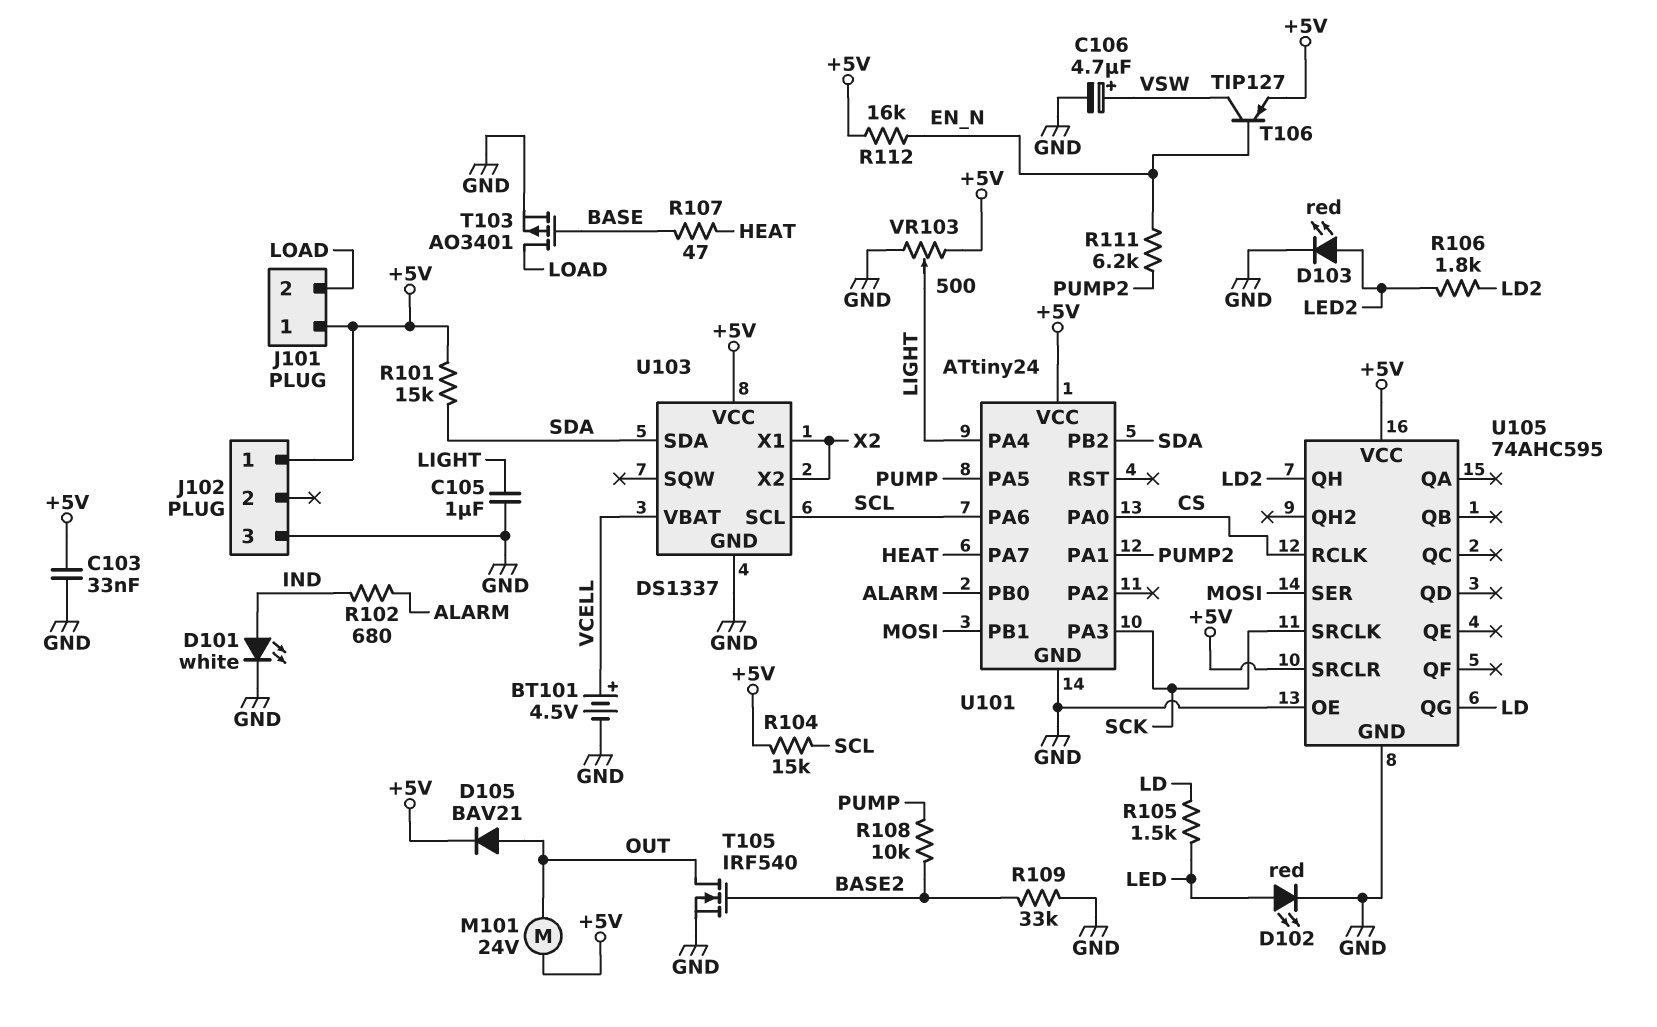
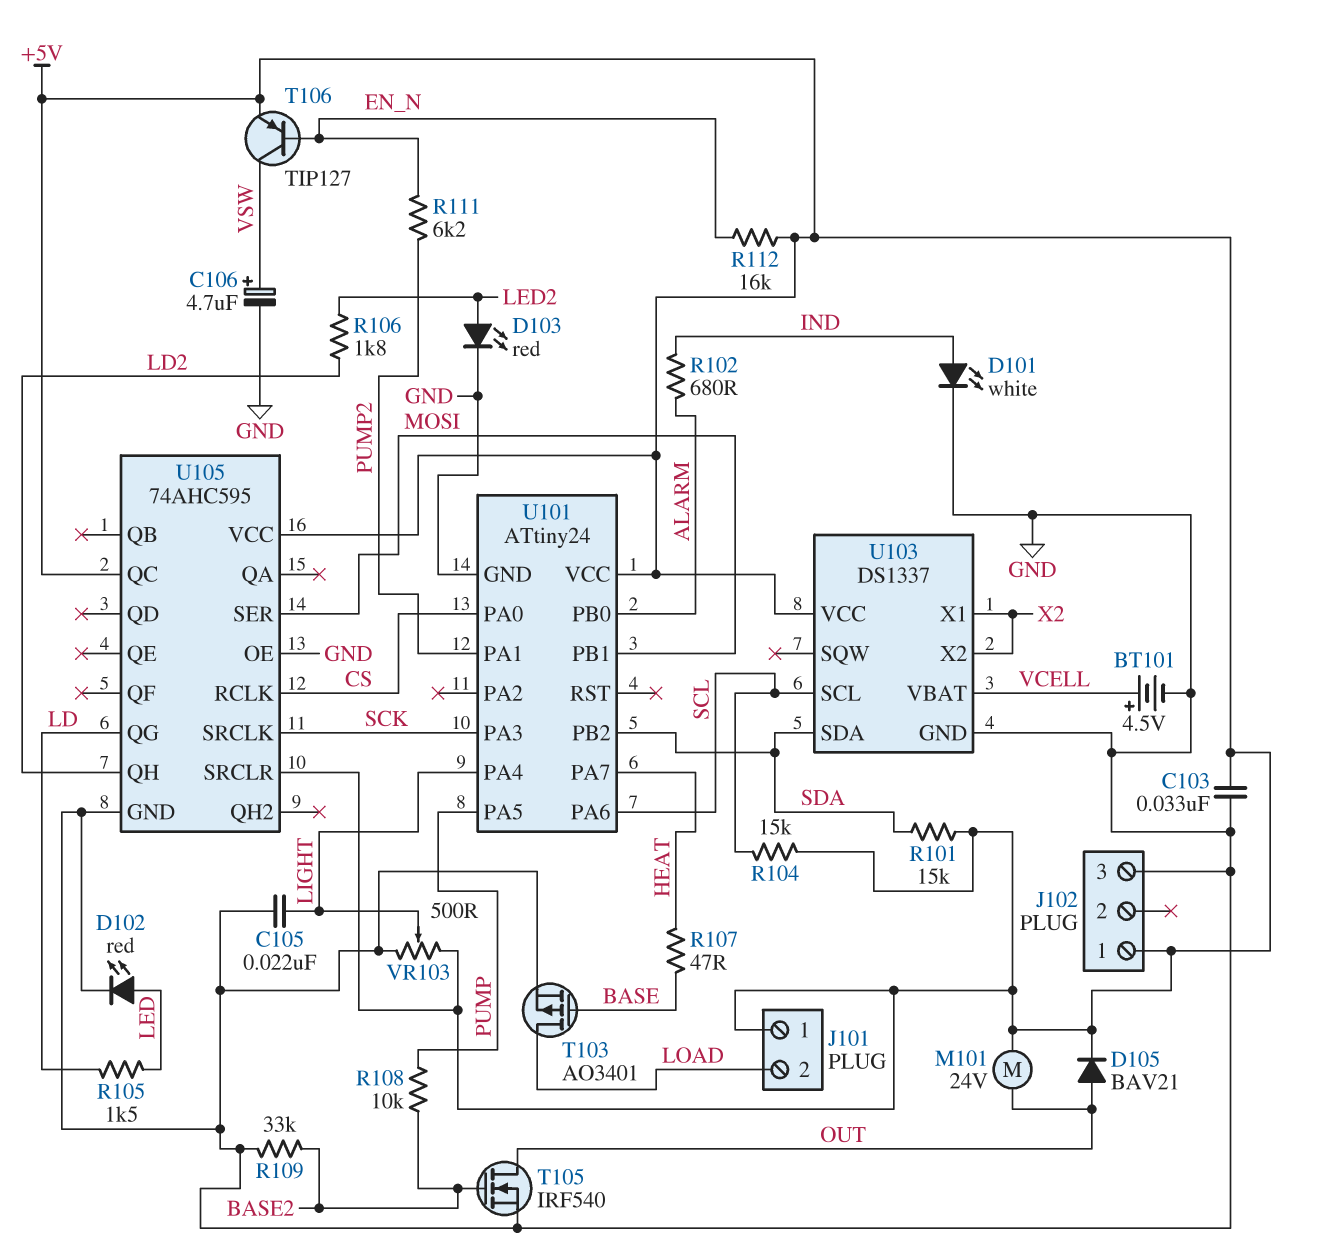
C105: 1uF (GND, LIGHT) -> 22nF (GND, LIGHT)
U105 pin QC: none -> +5V

